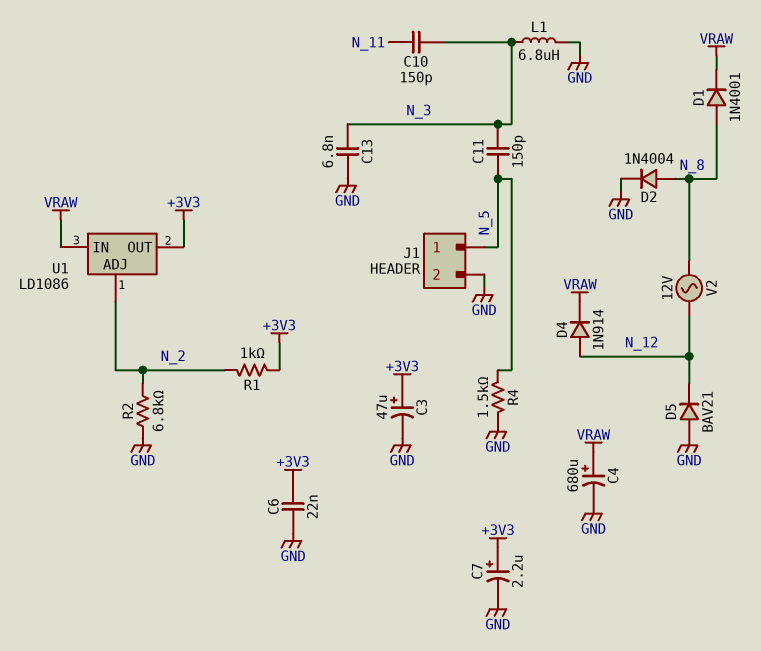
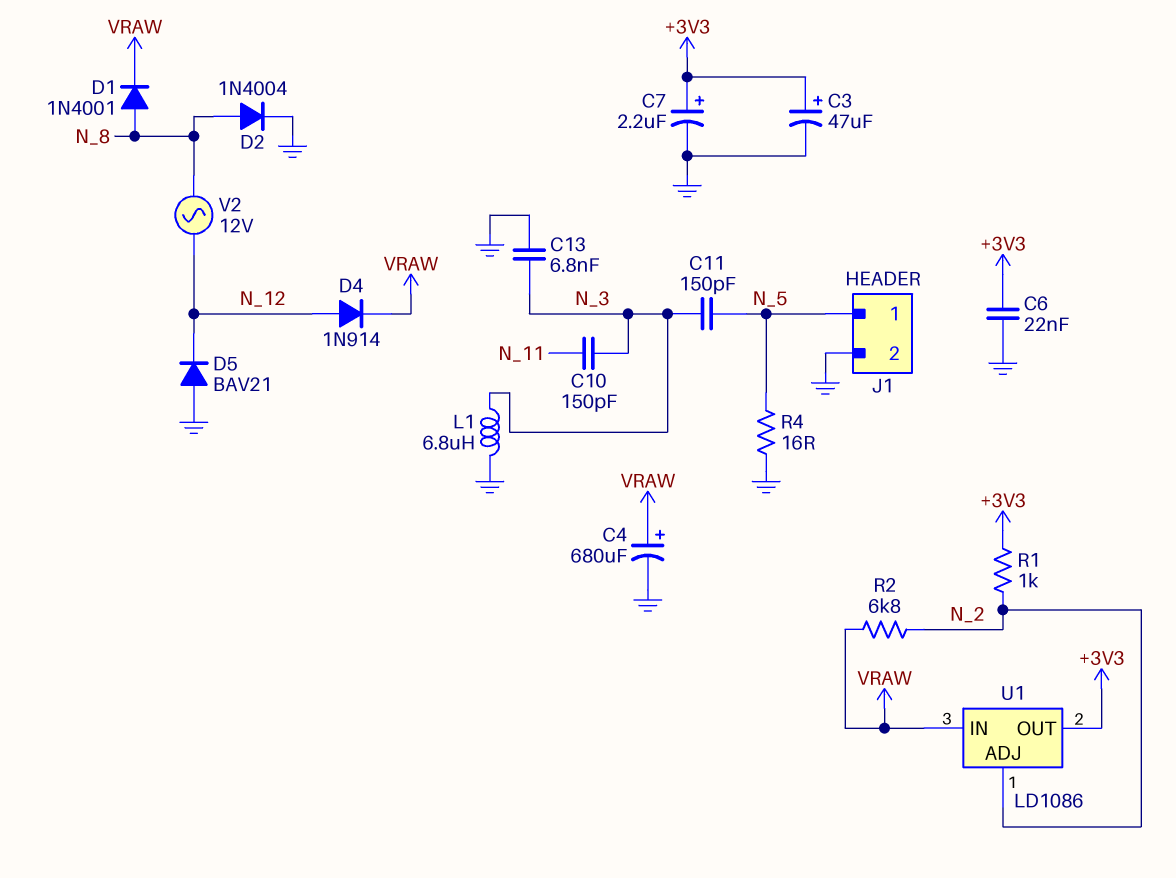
R2: 6.8k (GND, N_2) -> 6.8k (N_2, VRAW)
R4: 1.5k (GND, N_5) -> 16 (GND, N_5)

